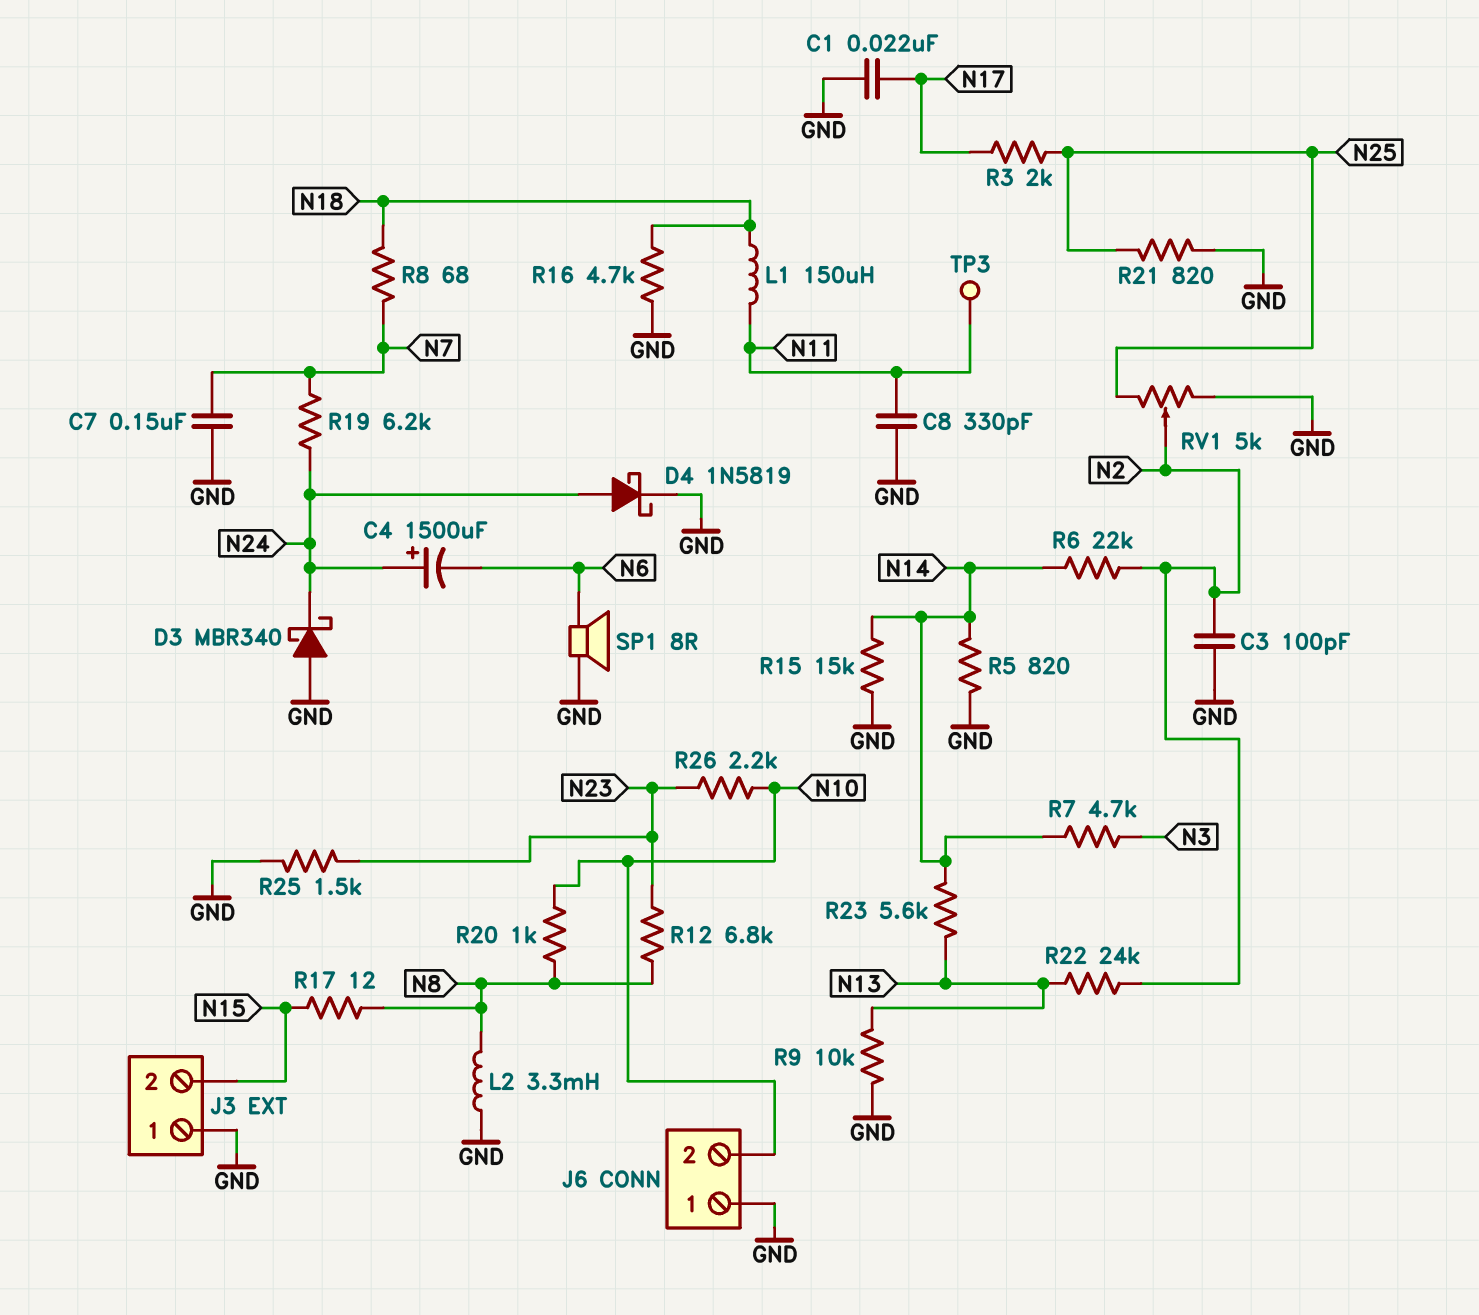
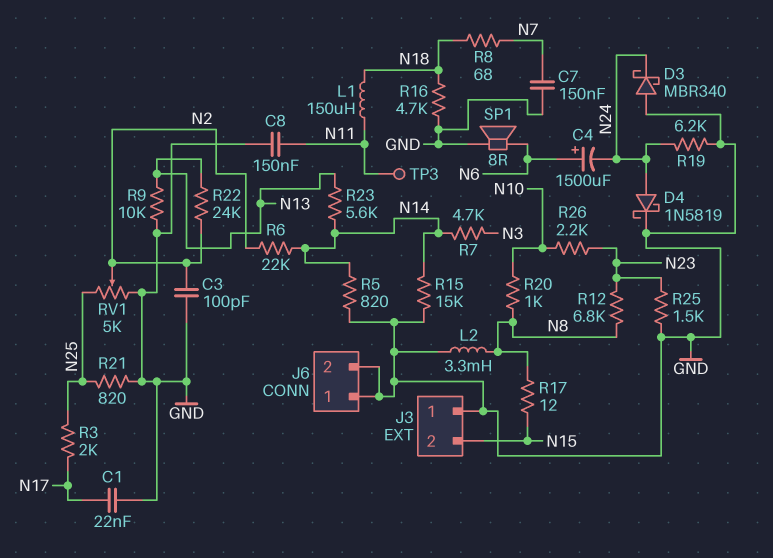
C4: 1500uF (plus N24, minus N6) -> 1500uF (plus N6, minus N24)
C8: 330pF (GND, N11) -> 150nF (GND, N11)
J6 pin 2: N10 -> GND
R19: 6.2k (N7, N24) -> 6.2k (GND, N24)

